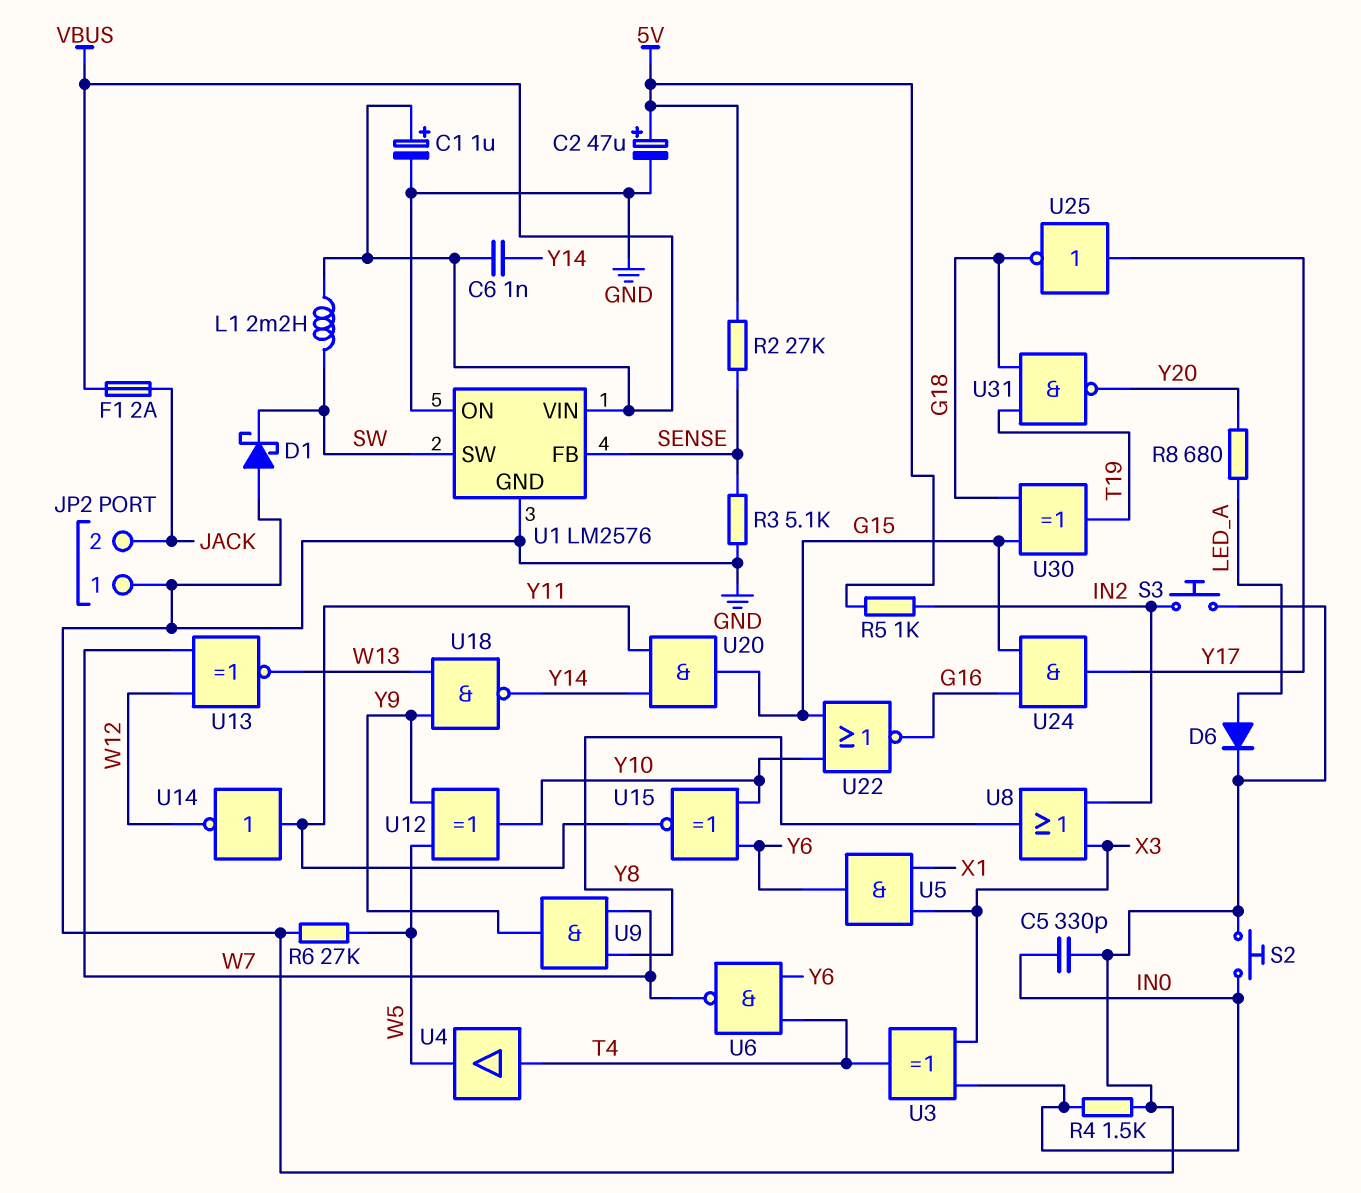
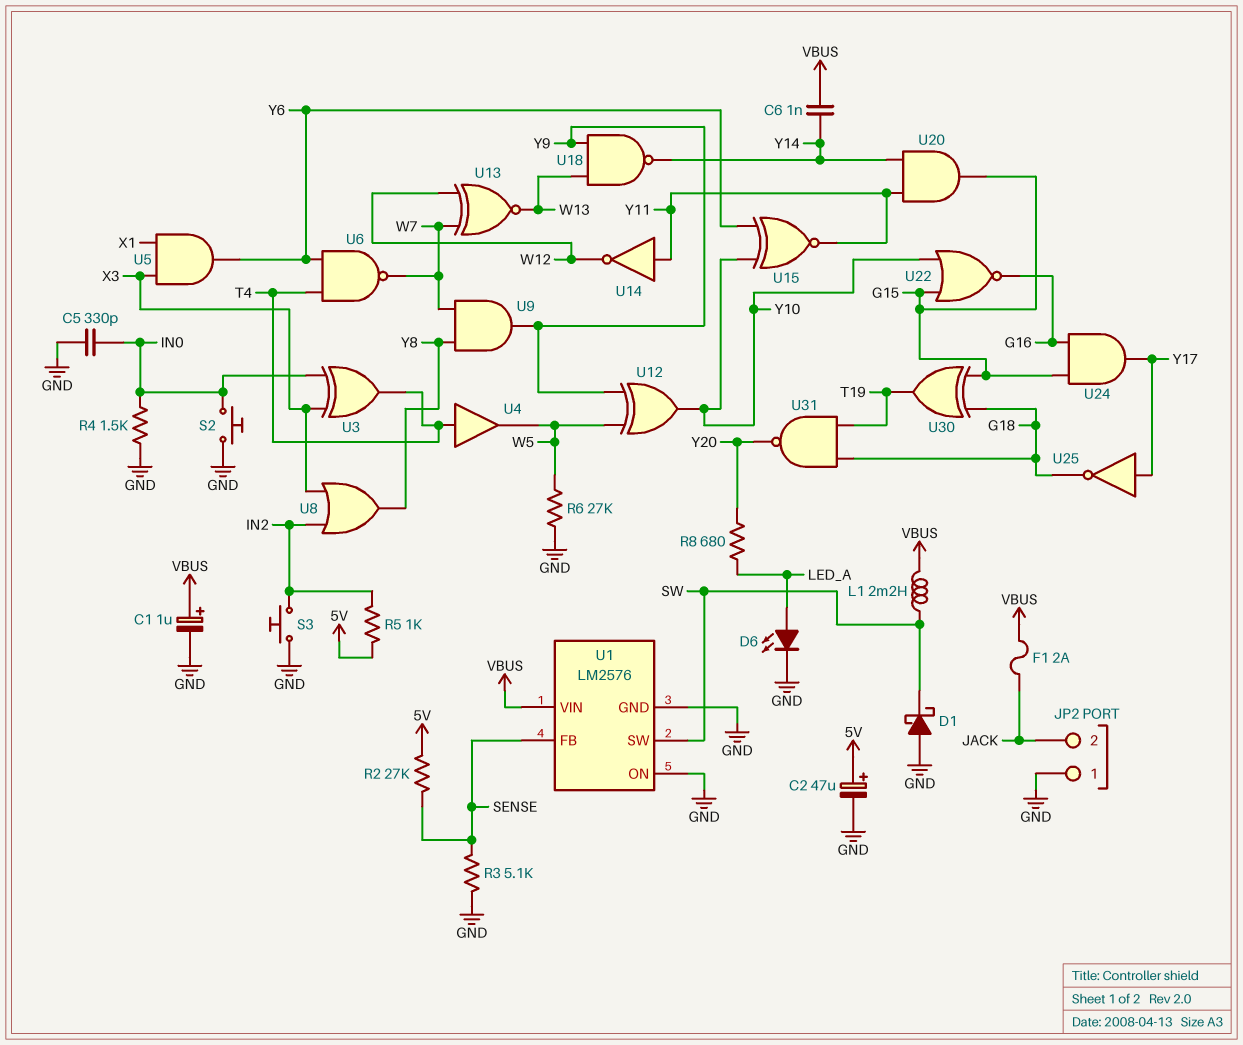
D6: diode (A LED_A, K GND) -> LED (A LED_A, K GND)

